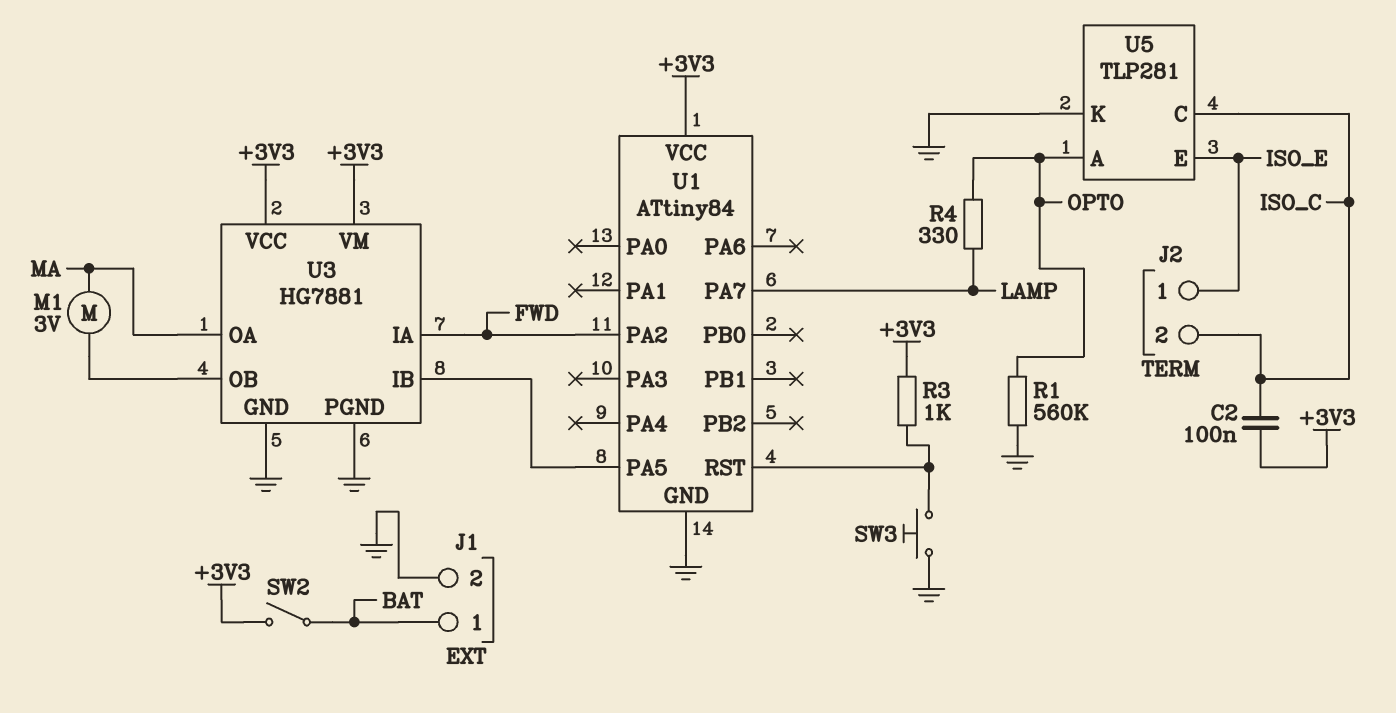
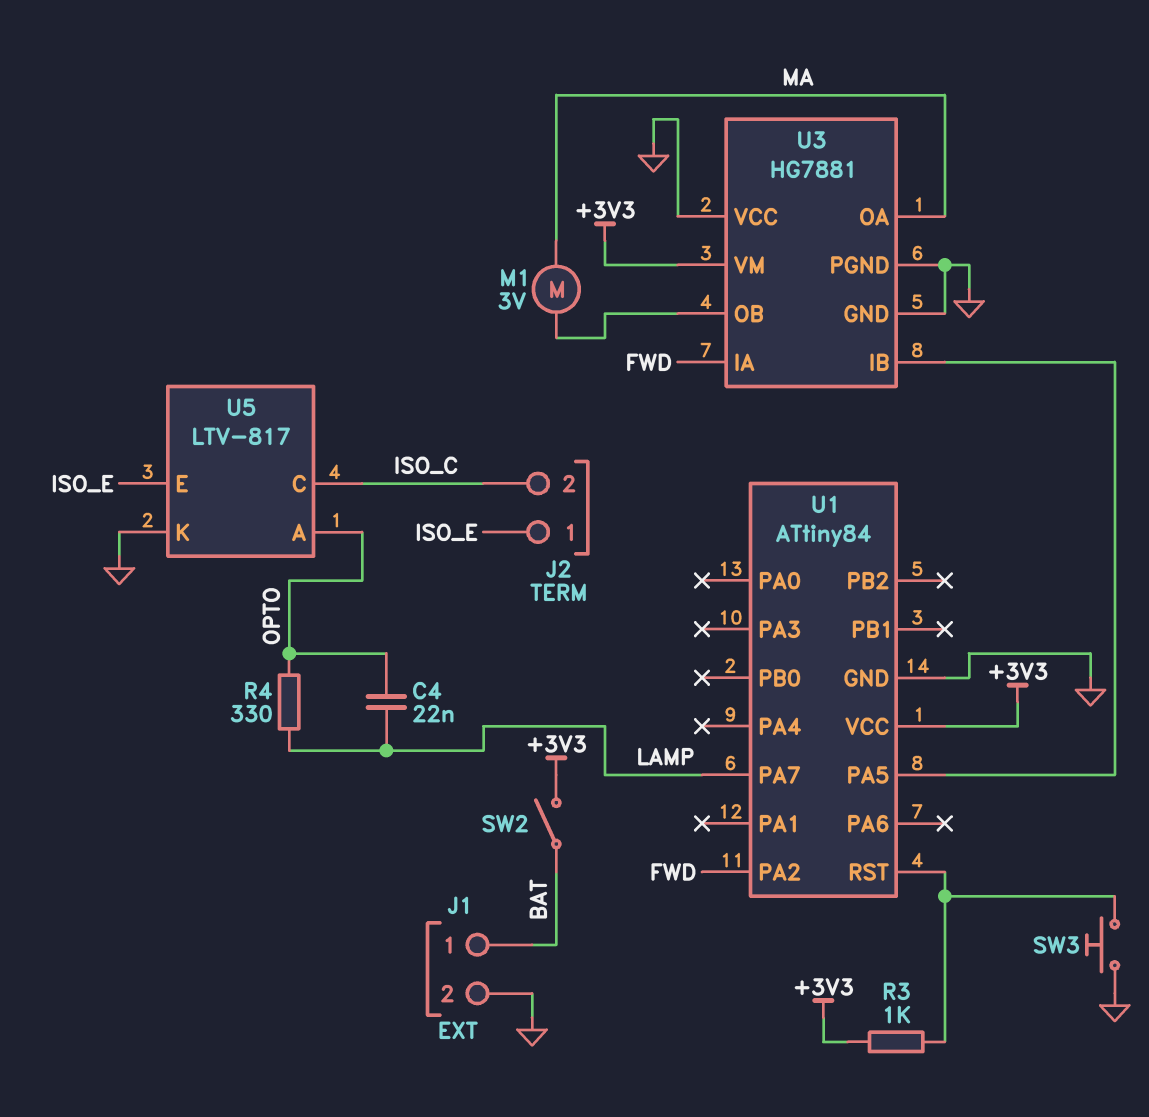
C2: 100nF (+3V3, ISO_C) -> none
C4: none -> 22nF (LAMP, OPTO)
R1: 560k (GND, OPTO) -> none
U3 pin VCC: +3V3 -> GND
U5: TLP281 -> LTV-817

